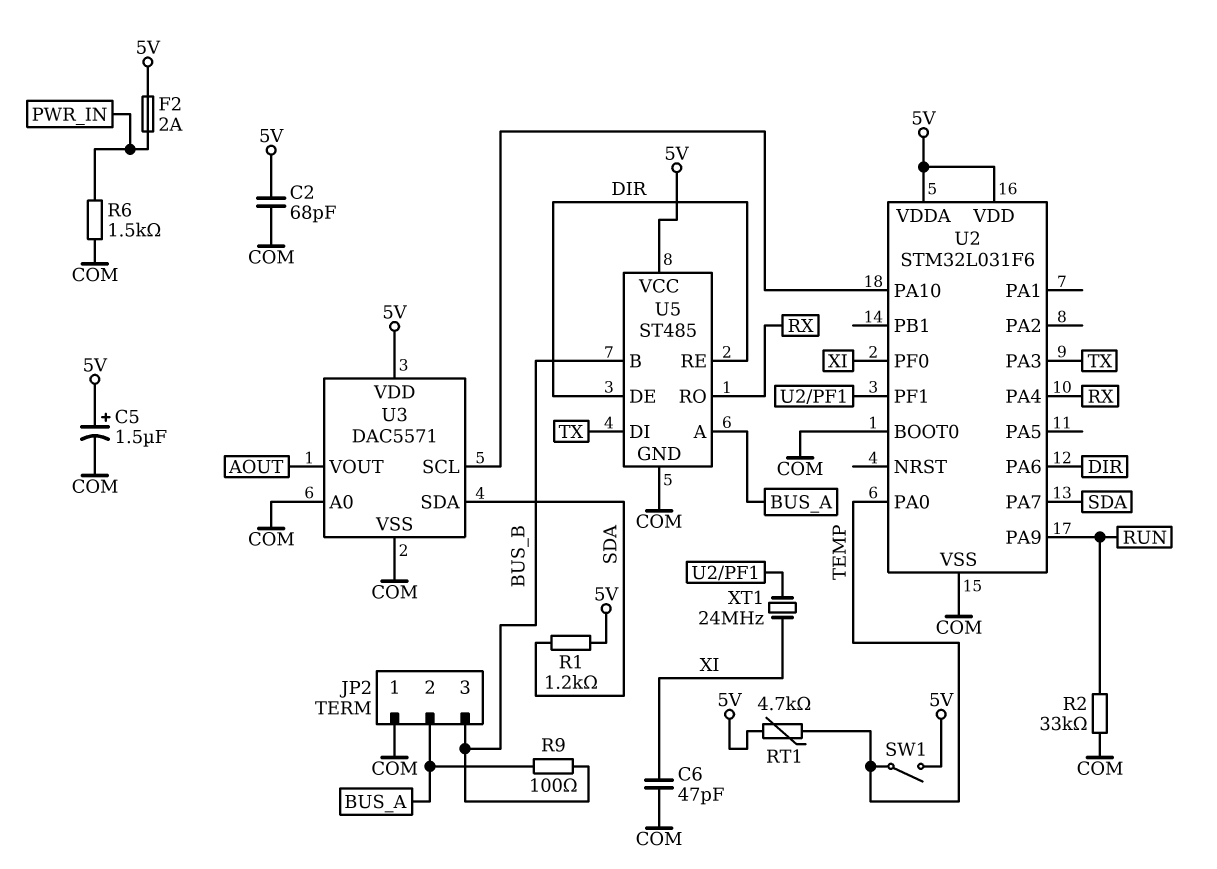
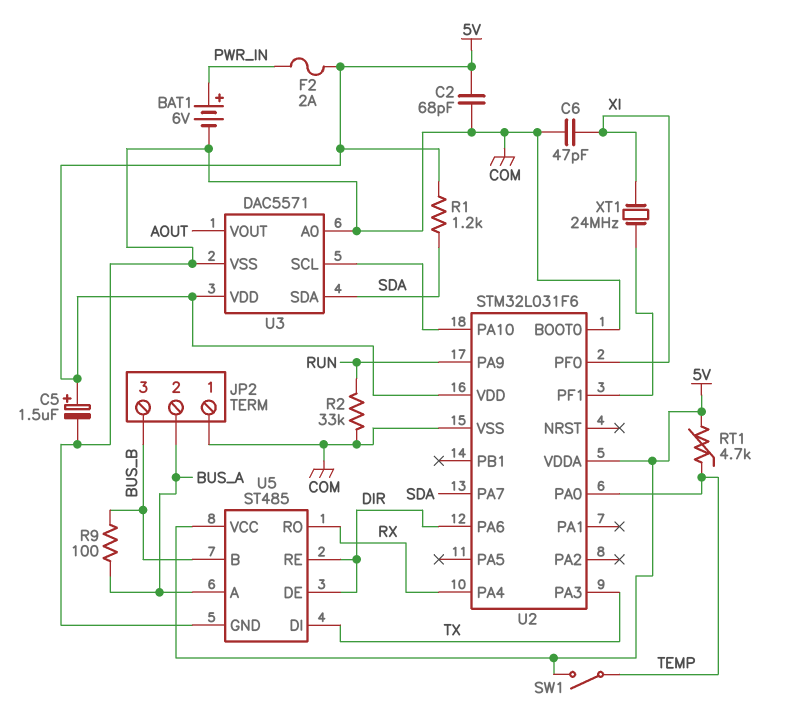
BAT1: none -> 6V (plus PWR_IN, minus COM)
R6: 1.5k (COM, PWR_IN) -> none

